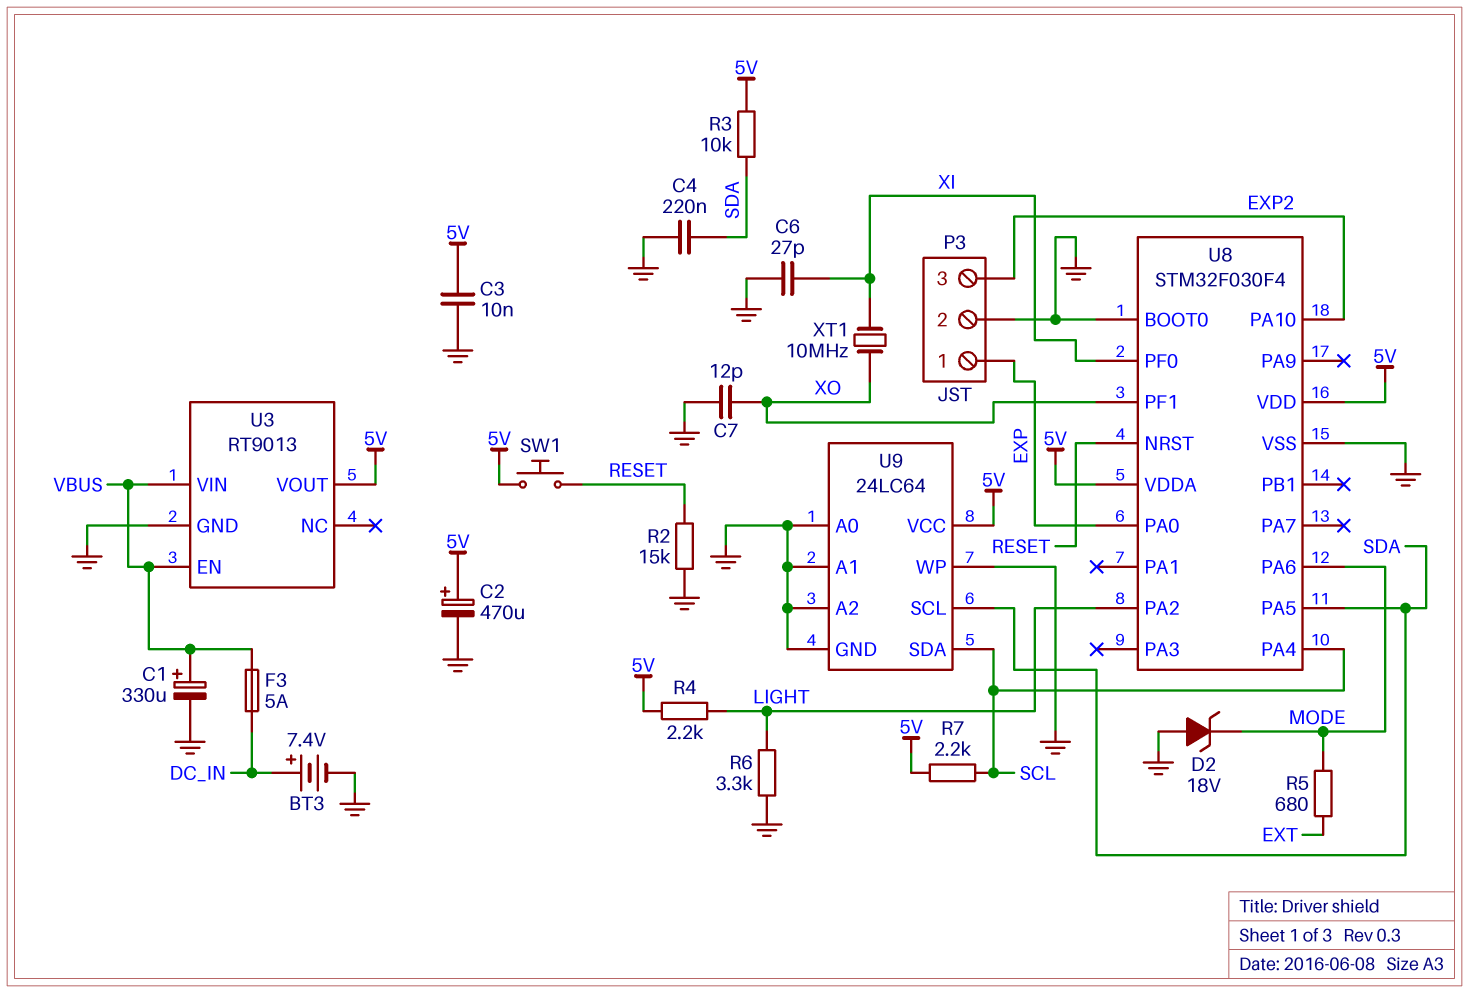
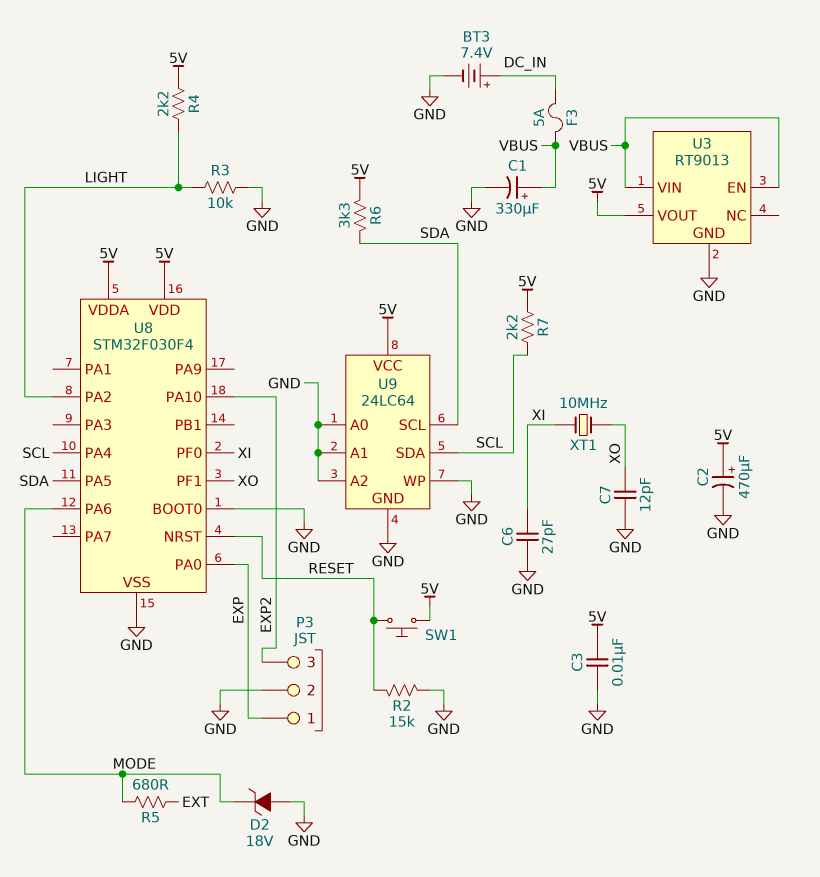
C4: 220nF (GND, SDA) -> none
R3: 10k (5V, SDA) -> 10k (GND, LIGHT)
R6: 3.3k (GND, LIGHT) -> 3.3k (5V, SDA)

